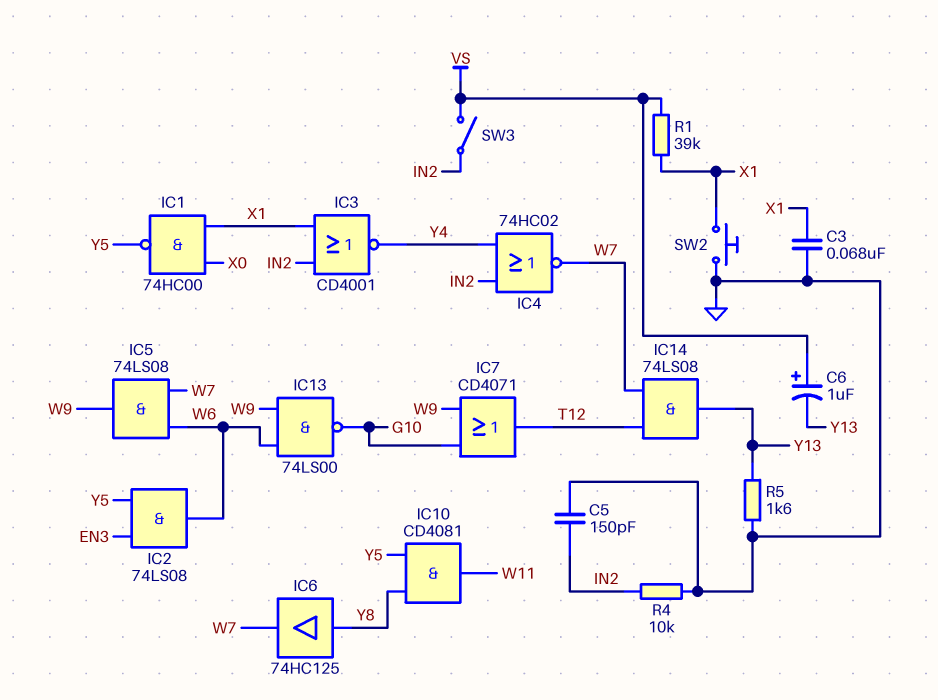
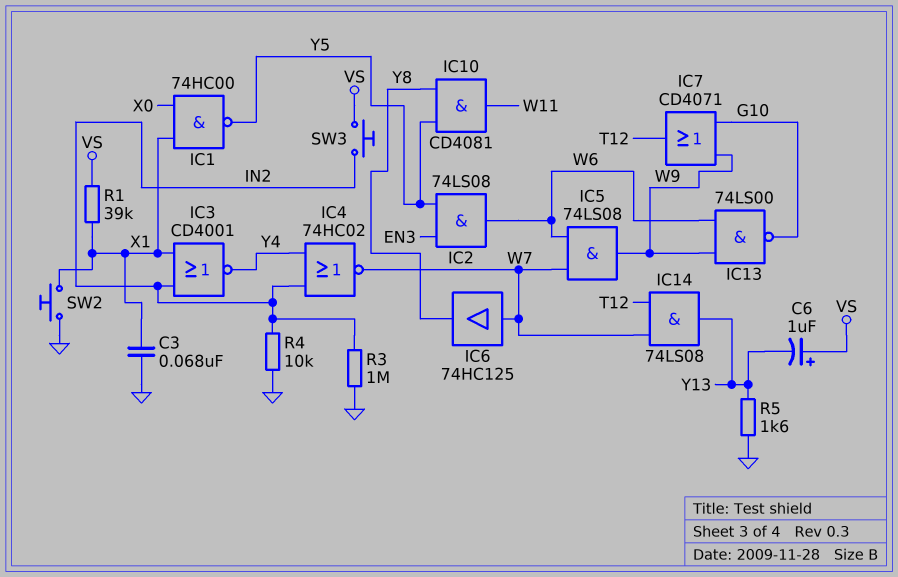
C5: 150pF (GND, IN2) -> none
IC6: buffer 74HC125 (in Y8, out W7) -> buffer 74HC125 (in W7, out Y8)
R3: none -> 1M (GND, IN2)
SW3: switch (IN2, VS) -> button (IN2, VS)

